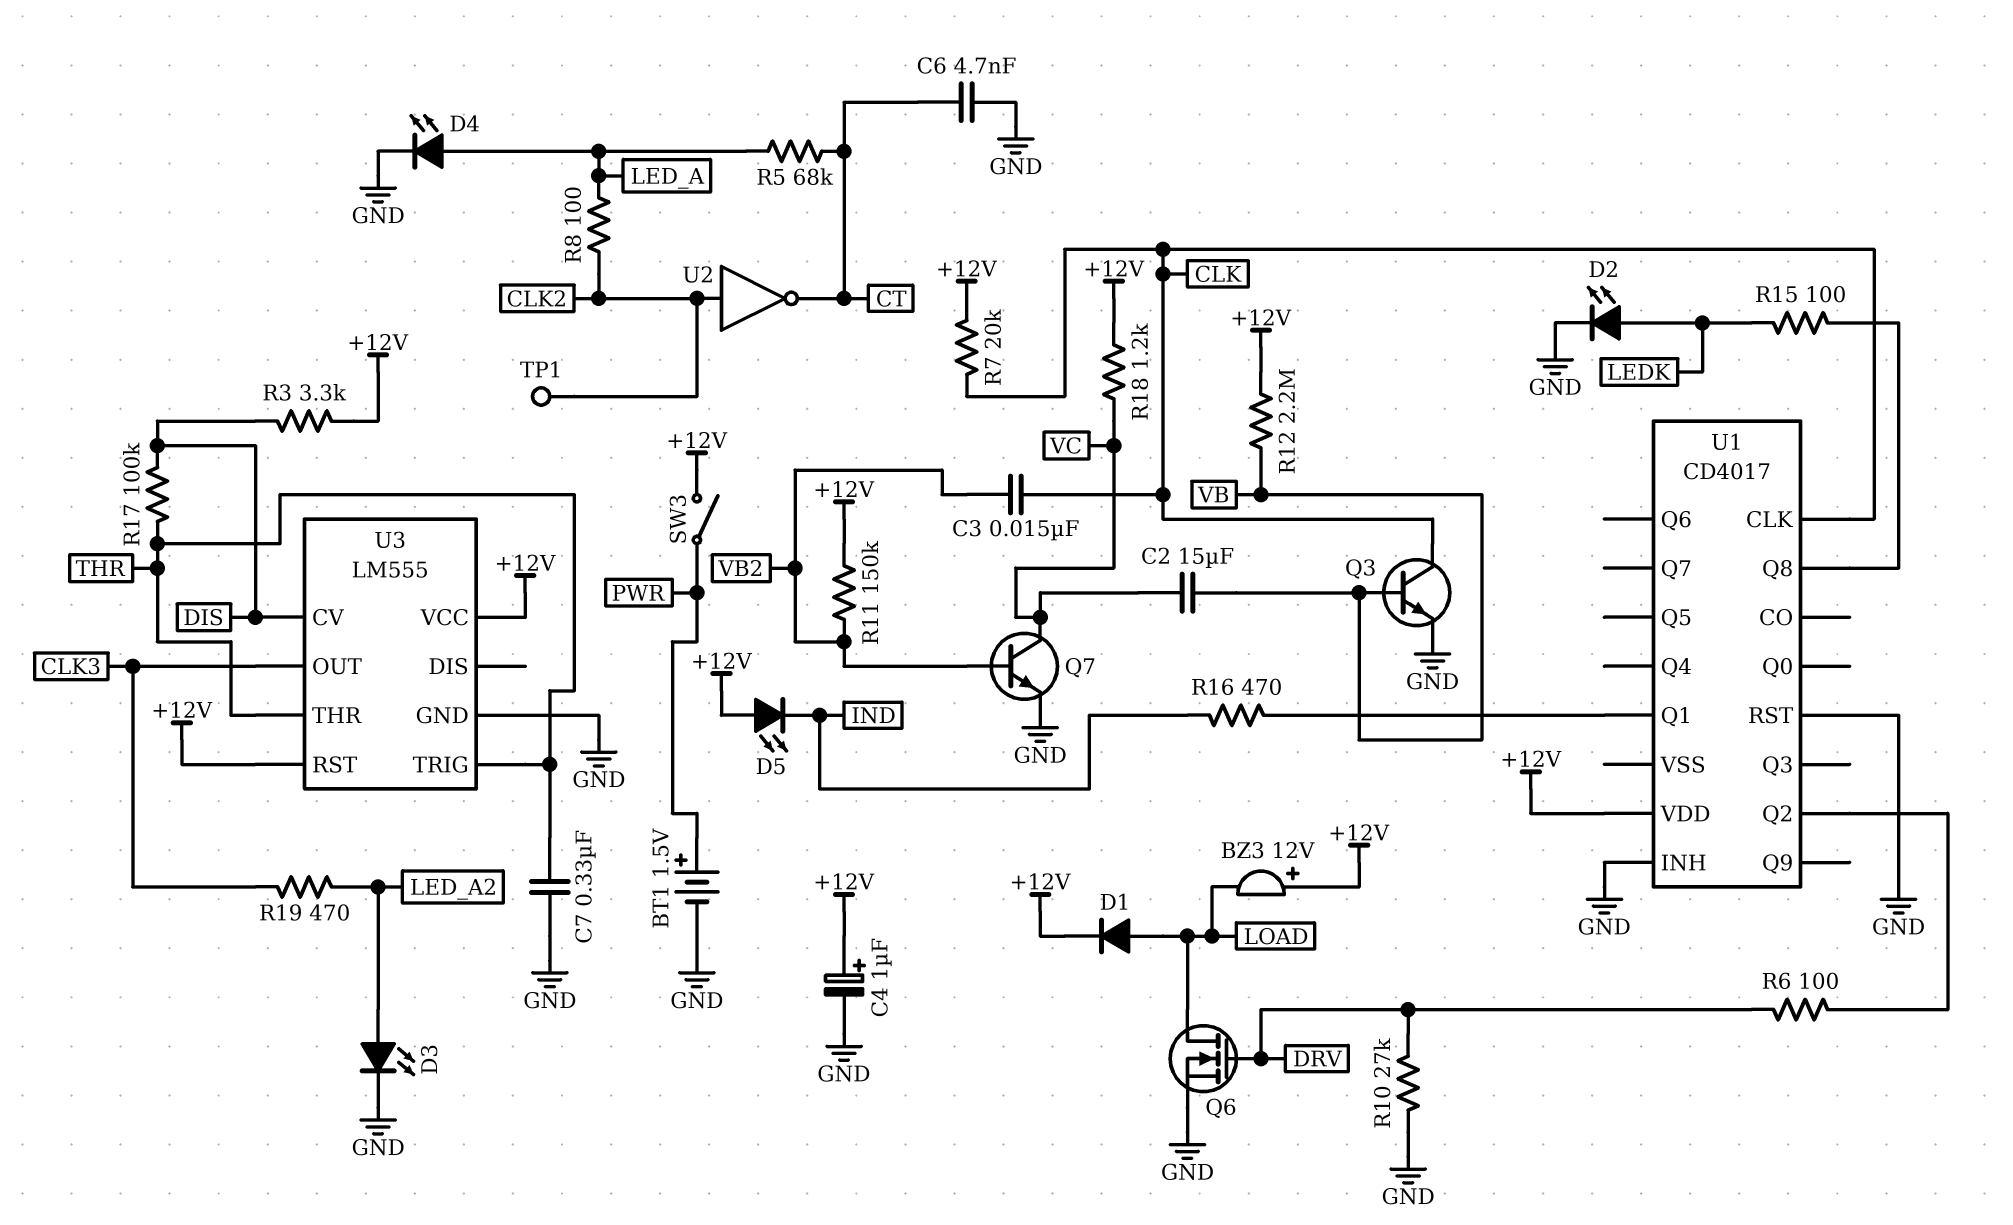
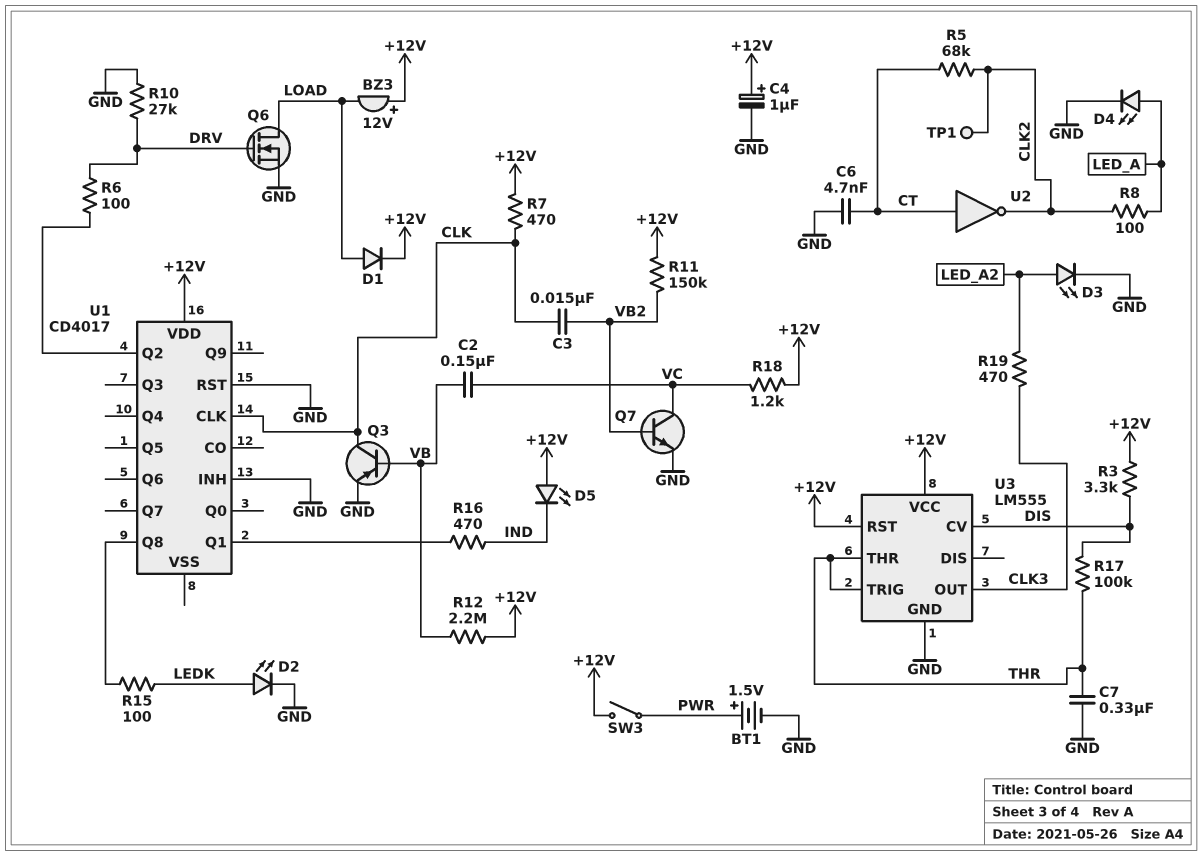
C2: 15uF (VB, VC) -> 150nF (VB, VC)
Q3: NPN (B VB, C CLK, E GND) -> PNP (B VB, C CLK, E GND)
R5: 68k (CT, LED_A) -> 68k (CLK2, CT)
R7: 20k (+12V, CLK) -> 470 (+12V, CLK)
U2: NOT (in CLK2, out CT) -> NOT (in CT, out CLK2)

